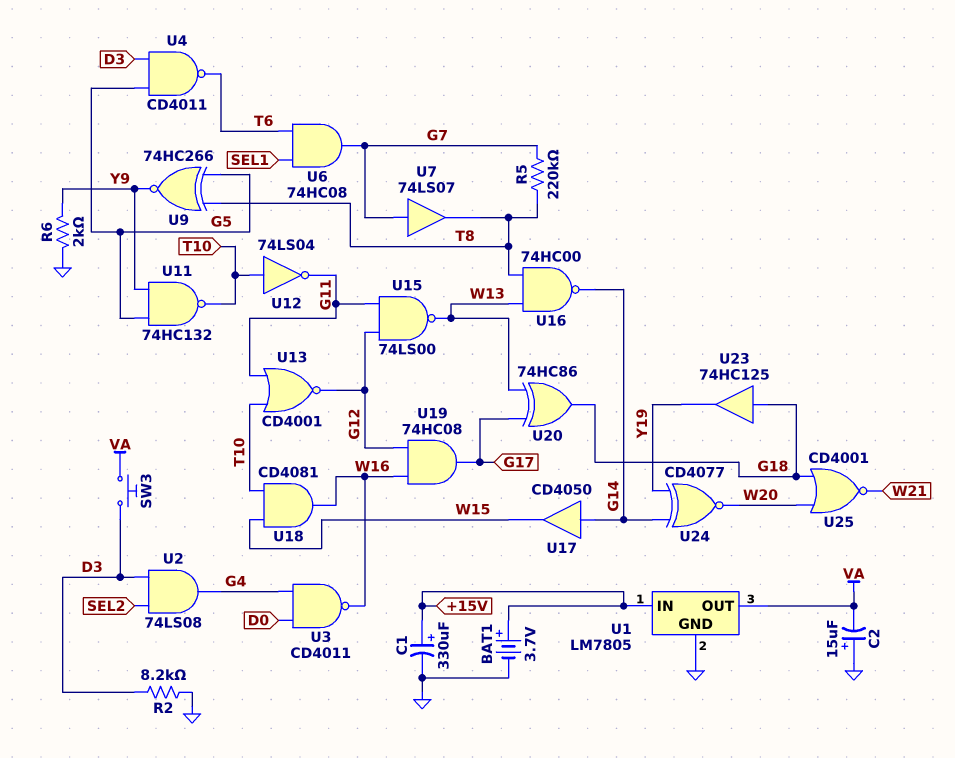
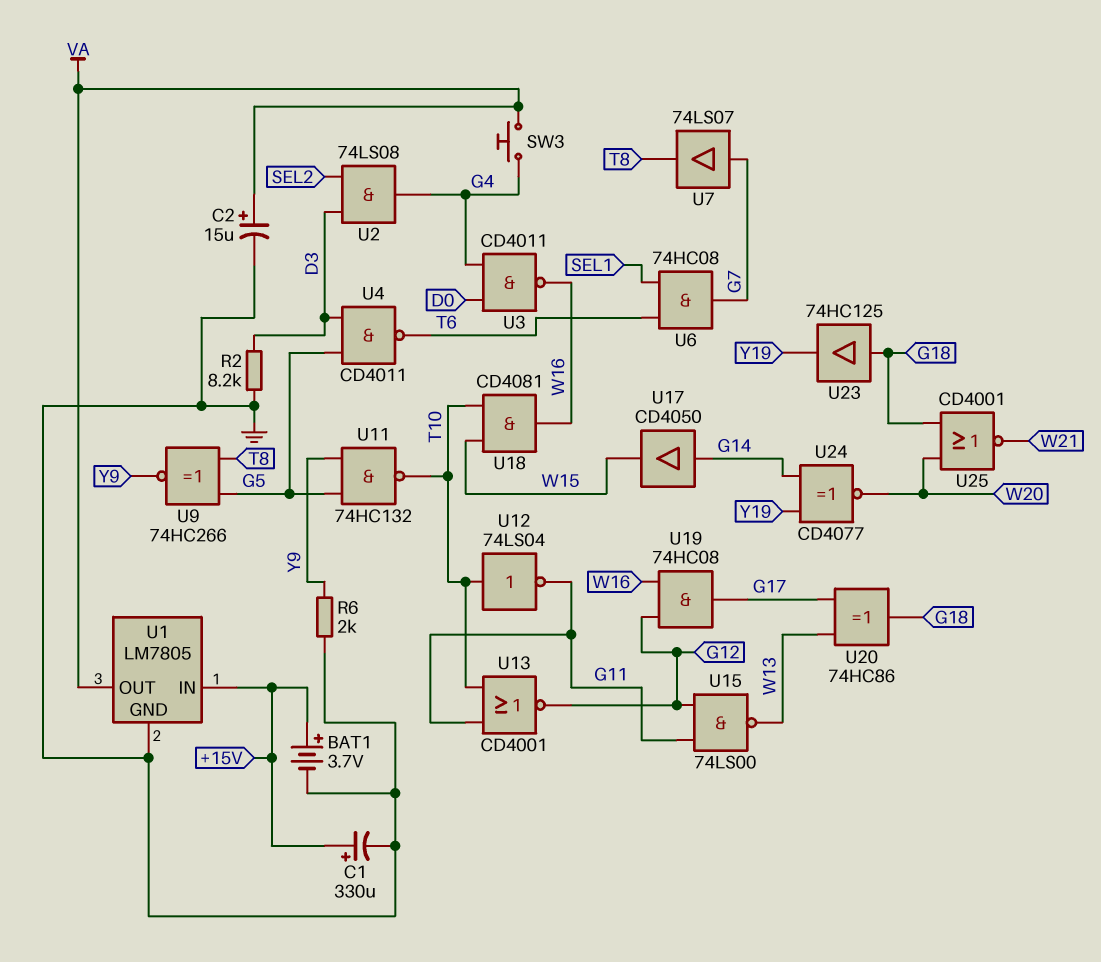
C2: 15uF (plus GND, minus VA) -> 15uF (plus VA, minus GND)
R5: 220k (G7, T8) -> none
SW3: button (D3, VA) -> button (G4, VA)
U16: NAND 74HC00 (in T8, in W13, out G14) -> none

